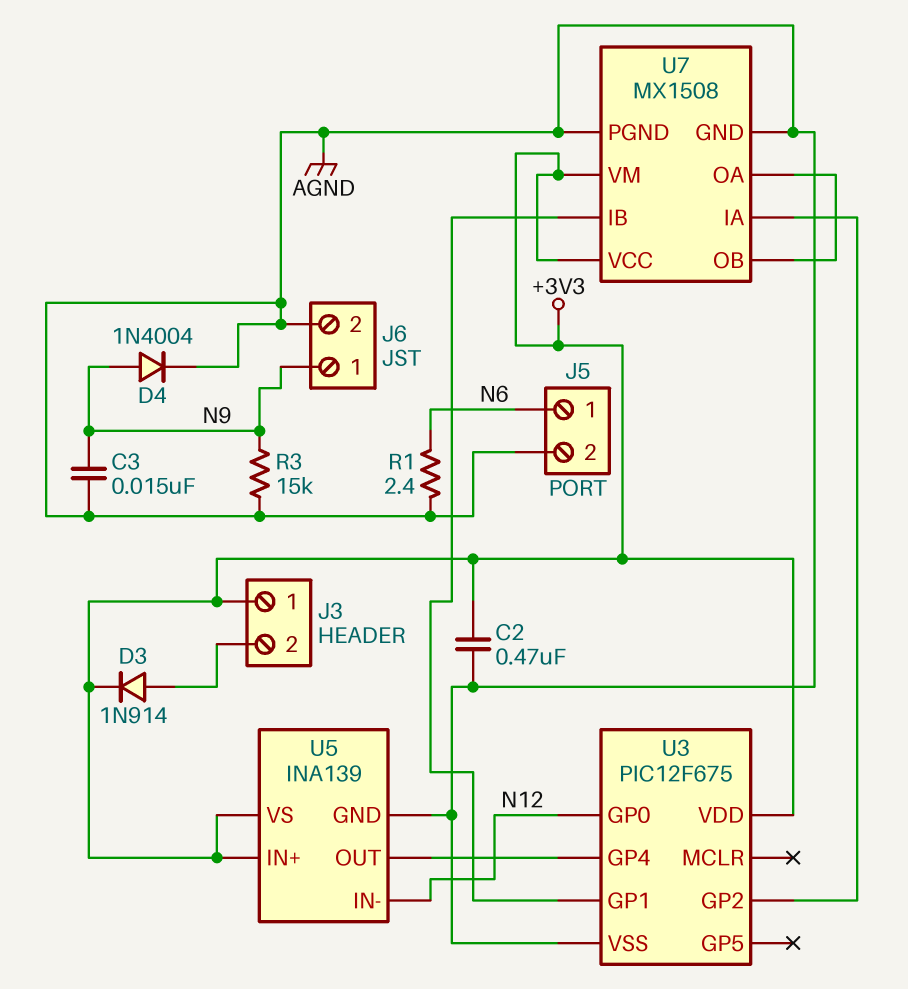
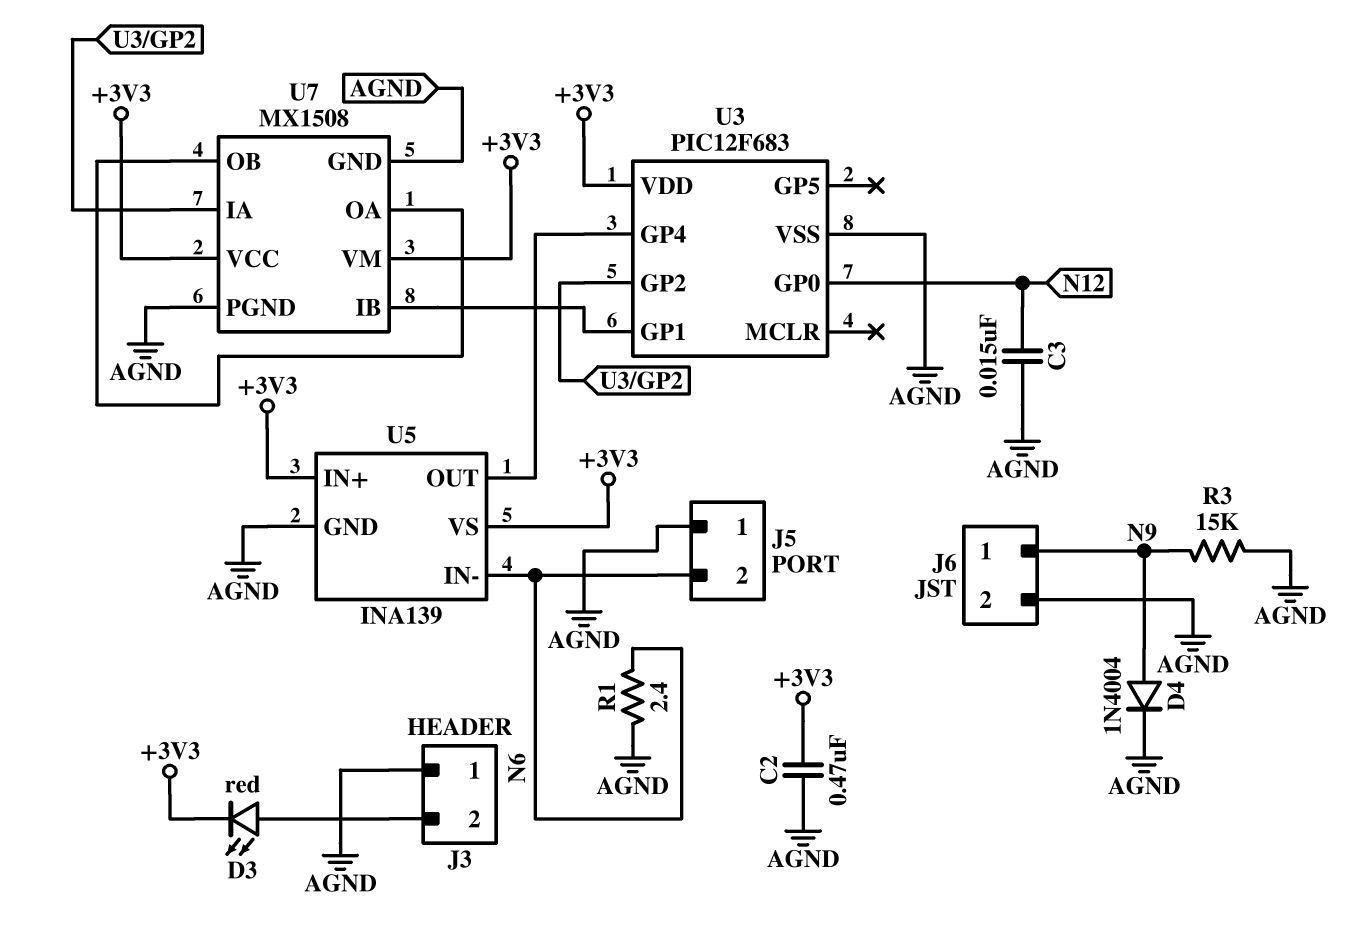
C3: 15nF (AGND, N9) -> 15nF (AGND, N12)
D3: diode 1N914 (A J3/2, K +3V3) -> LED red (A J3/2, K +3V3)
J3 pin 1: +3V3 -> AGND
J5 pin 1: N6 -> AGND
J5 pin 2: AGND -> N6
U3: PIC12F675 -> PIC12F683
U5 pin IN-: N12 -> N6

